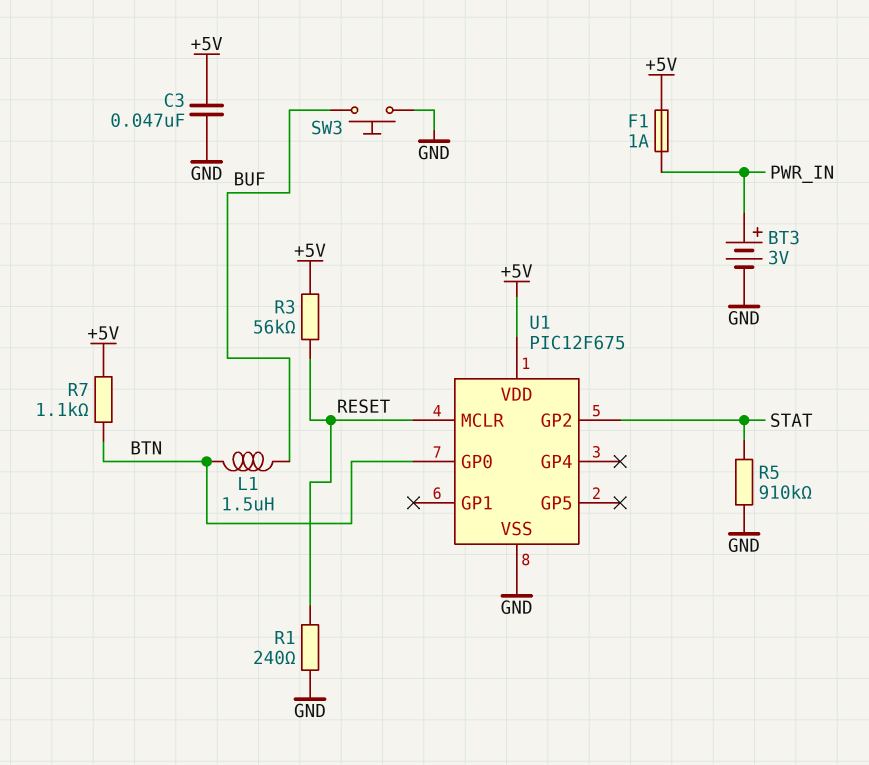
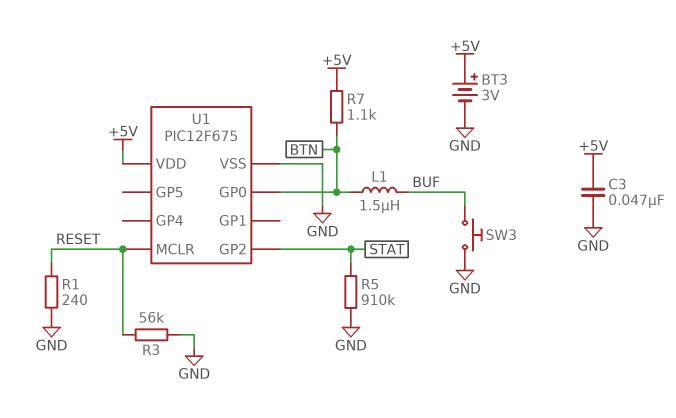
BT3: 3V (plus PWR_IN, minus GND) -> 3V (plus +5V, minus GND)
F1: 1A (+5V, PWR_IN) -> none
R3: 56k (+5V, RESET) -> 56k (GND, RESET)

